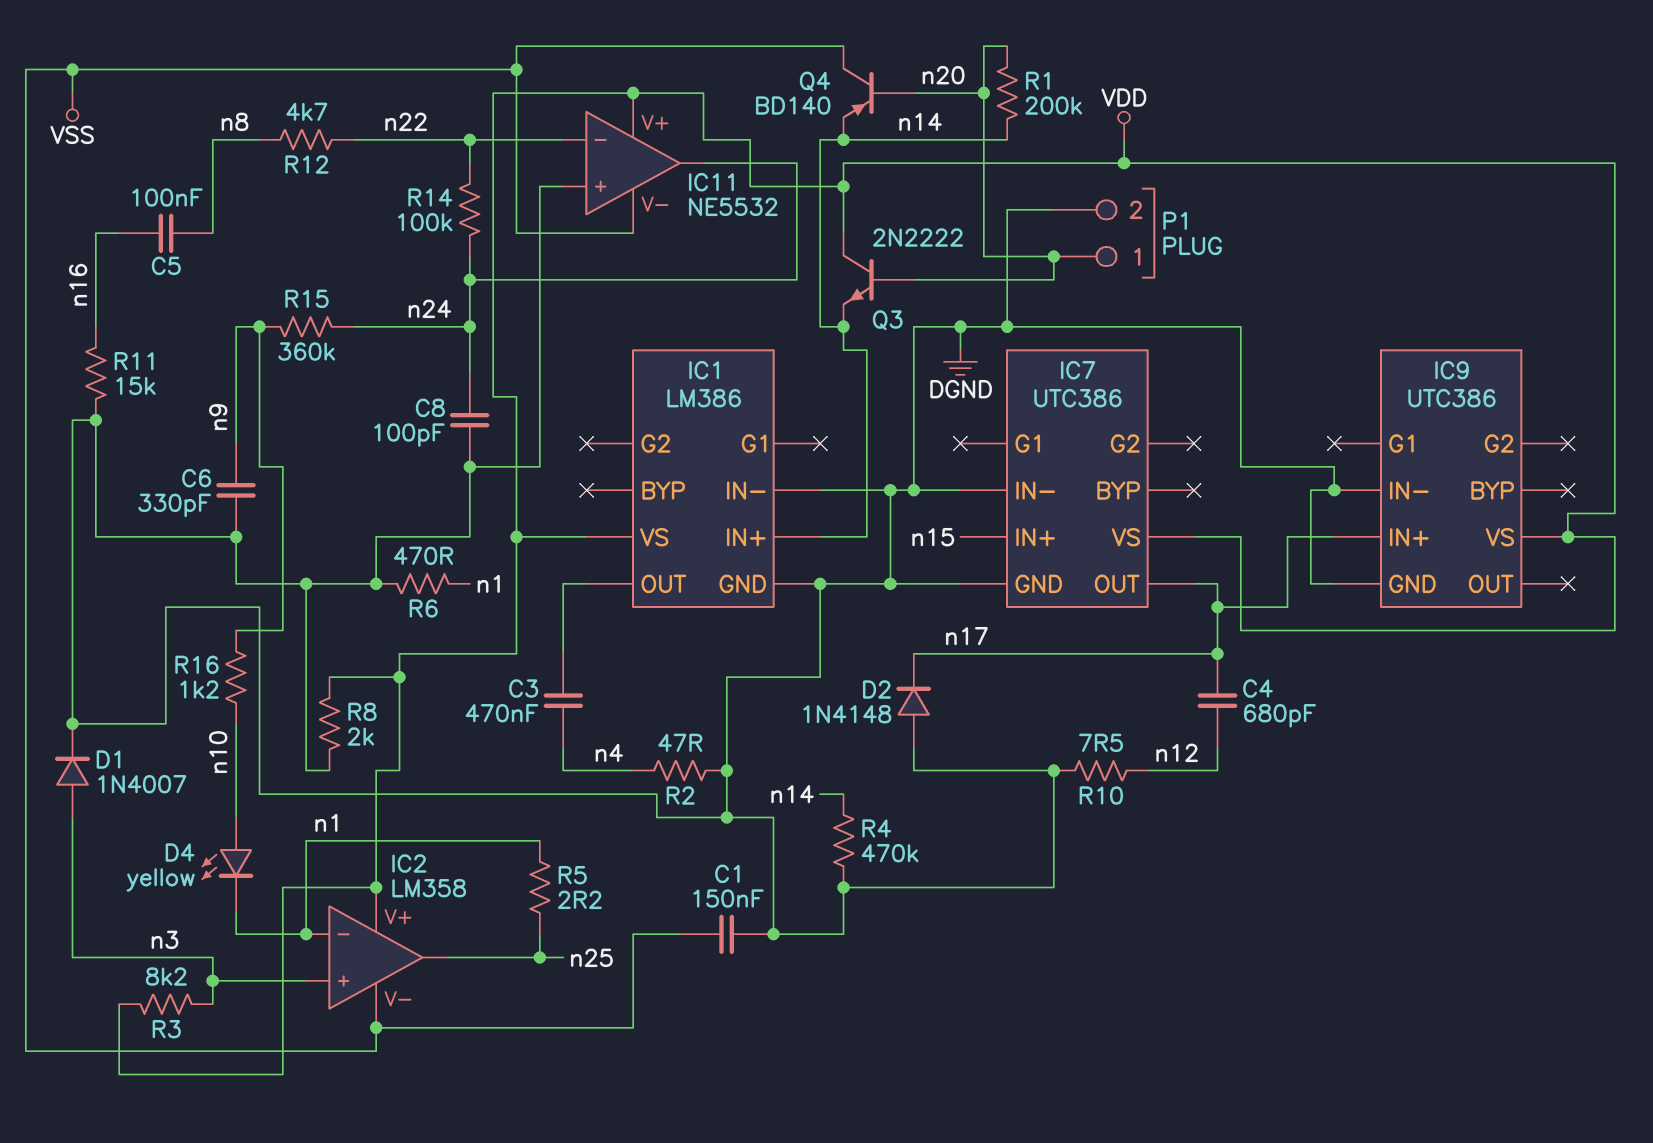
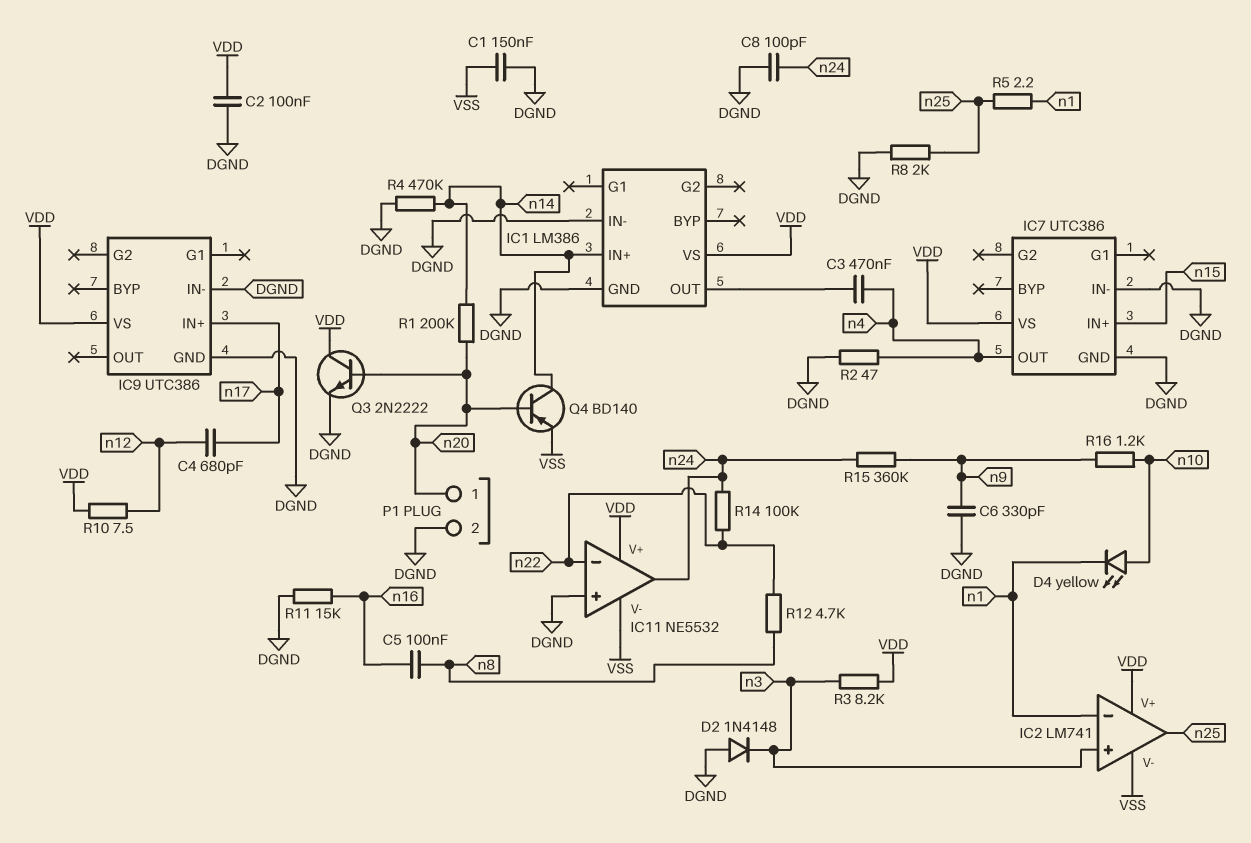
C2: none -> 100nF (DGND, VDD)
D1: diode 1N4007 (A n3, K DGND) -> none
D2: diode 1N4148 (A DGND, K n17) -> diode 1N4148 (A DGND, K n3)
IC2: LM358 -> LM741
IC7 pin OUT: n17 -> n4
Q3: NPN 2N2222 (B n20, C VDD, E n14) -> NPN 2N2222 (B n20, C VDD, E DGND)
Q4: PNP BD140 (B n20, C VSS, E n14) -> PNP BD140 (B n20, C n14, E VSS)
R6: 470 (DGND, n1) -> none
R8: 2k (DGND, VDD) -> 2k (DGND, n25)
R10: 7.5 (DGND, n12) -> 7.5 (VDD, n12)

